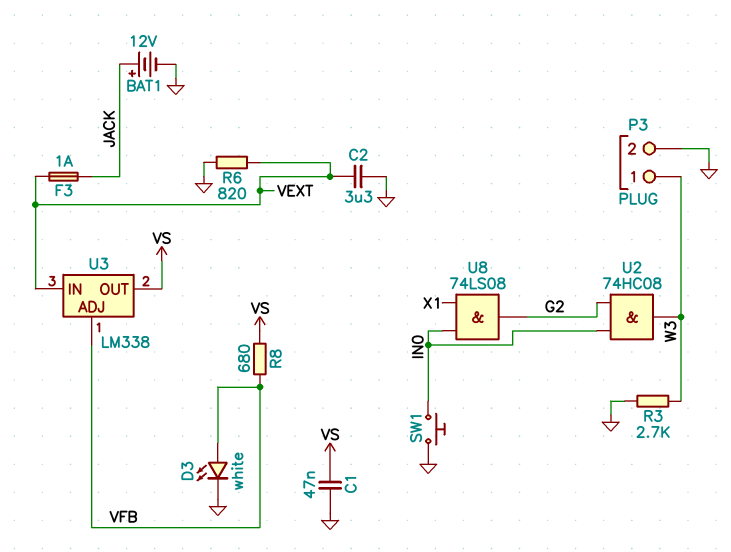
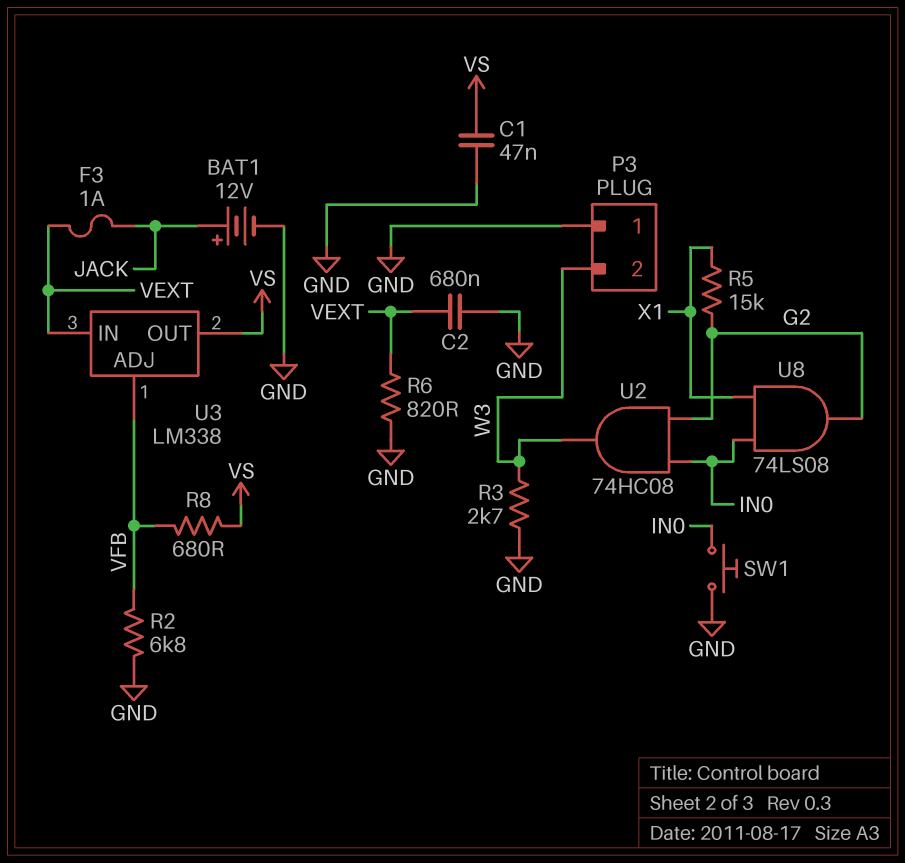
C2: 3.3uF (GND, VEXT) -> 680nF (GND, VEXT)
D3: LED white (A VFB, K GND) -> none
P3 pin 1: W3 -> GND
P3 pin 2: GND -> W3
R2: none -> 6.8k (GND, VFB)
R5: none -> 15k (G2, X1)

